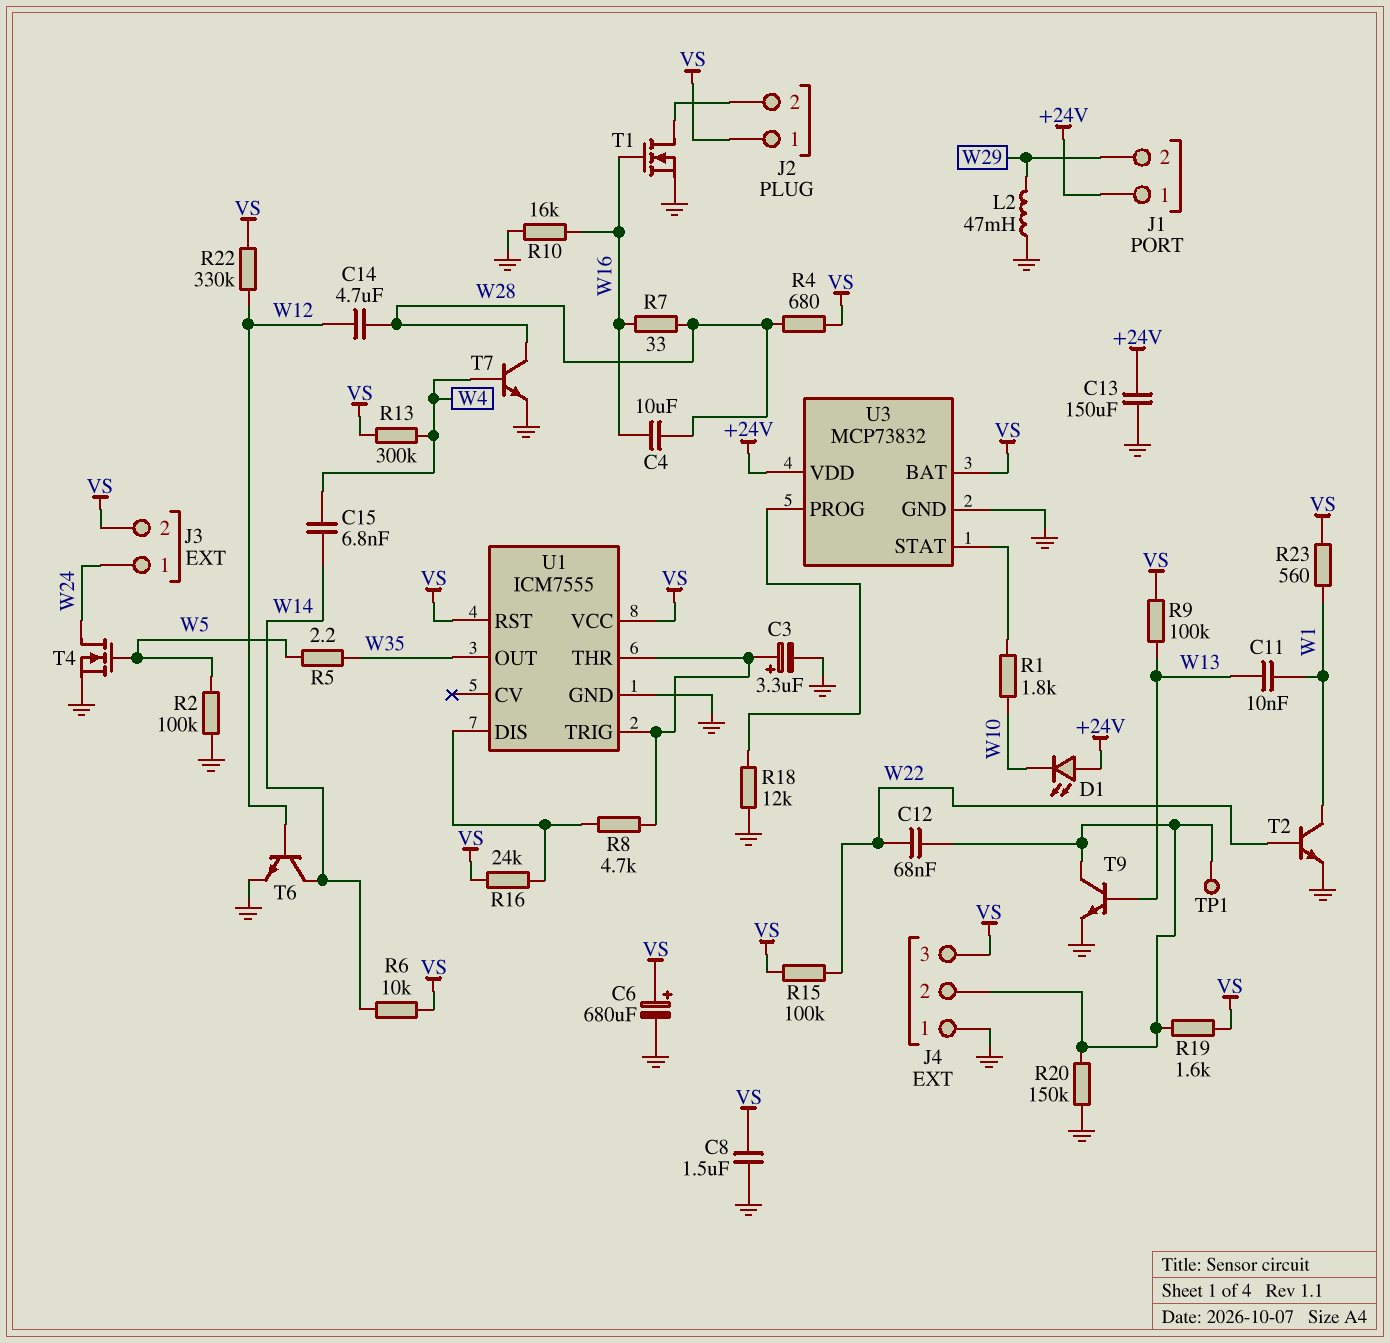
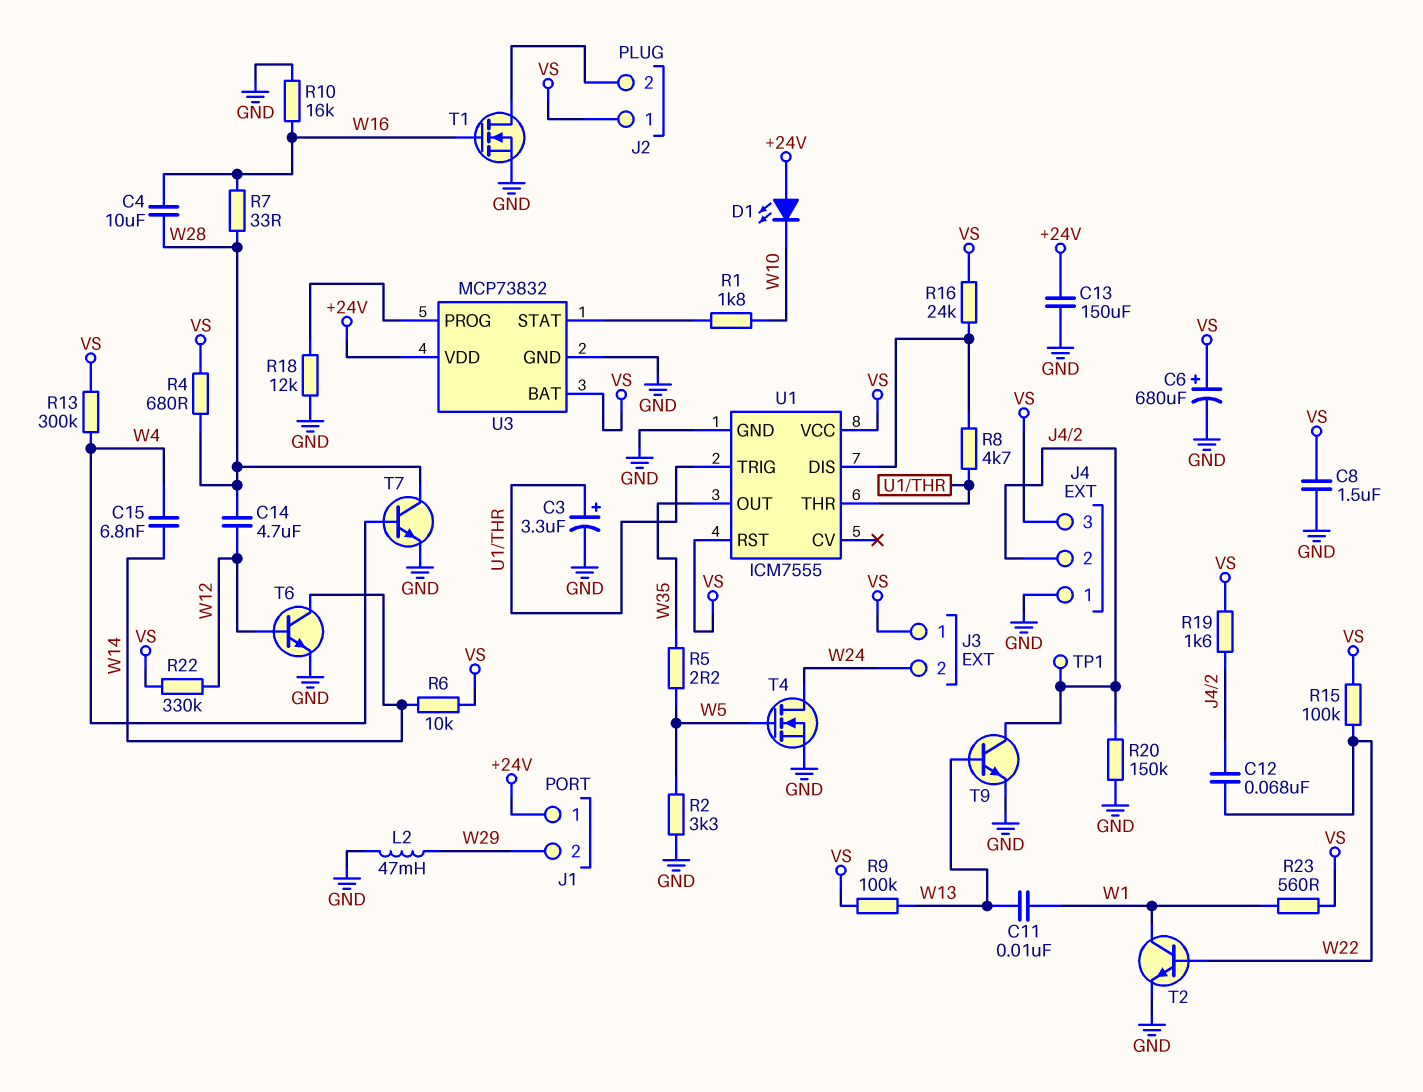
J3 pin 1: W24 -> VS
J3 pin 2: VS -> W24
R2: 100k (GND, W5) -> 3.3k (GND, W5)

